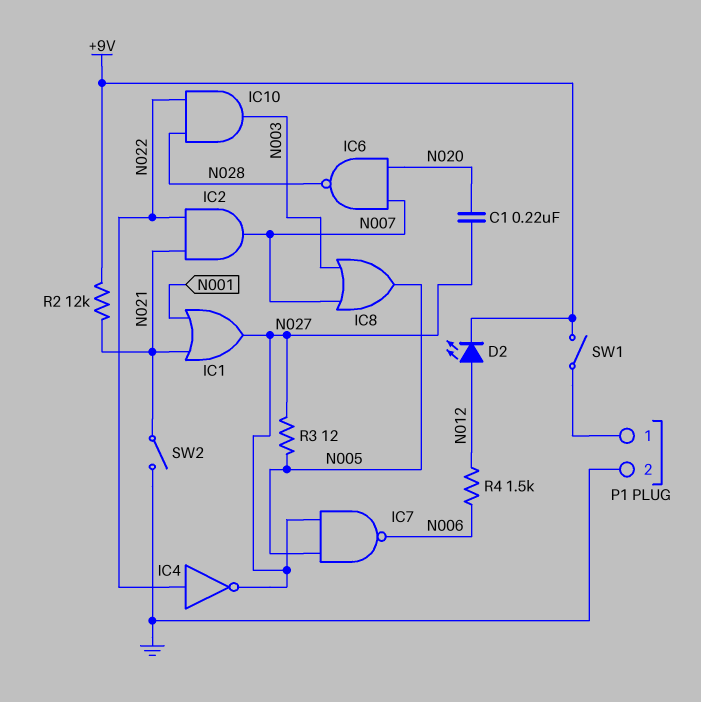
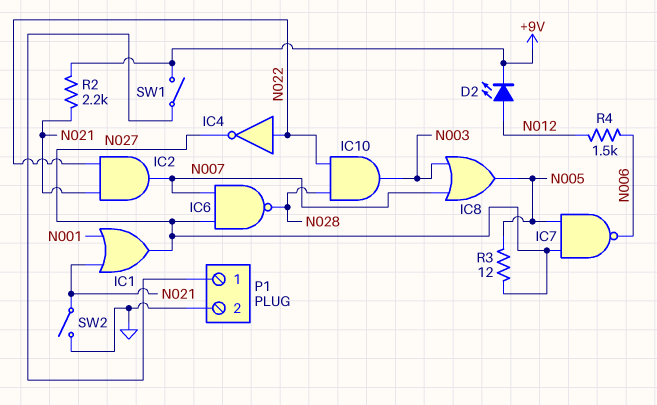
C1: 220nF (N020, N027) -> none
IC6: NAND (in N007, in N020, out N028) -> NAND (in N007, in N027, out N028)
R2: 12k (+9V, N021) -> 2.2k (+9V, N021)

